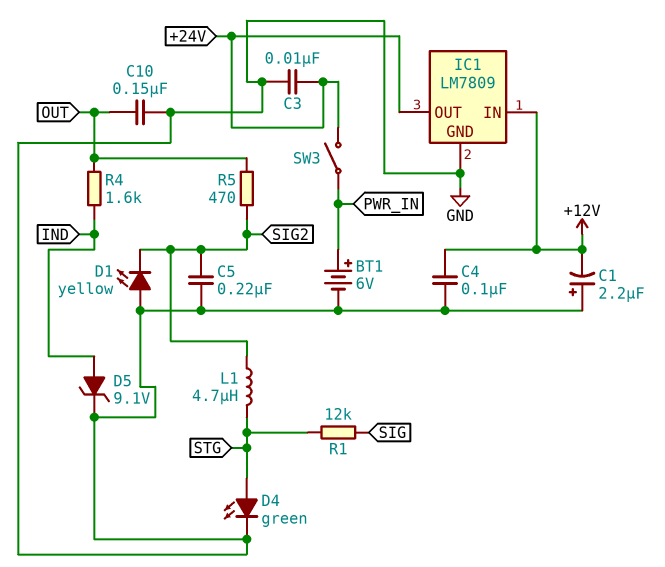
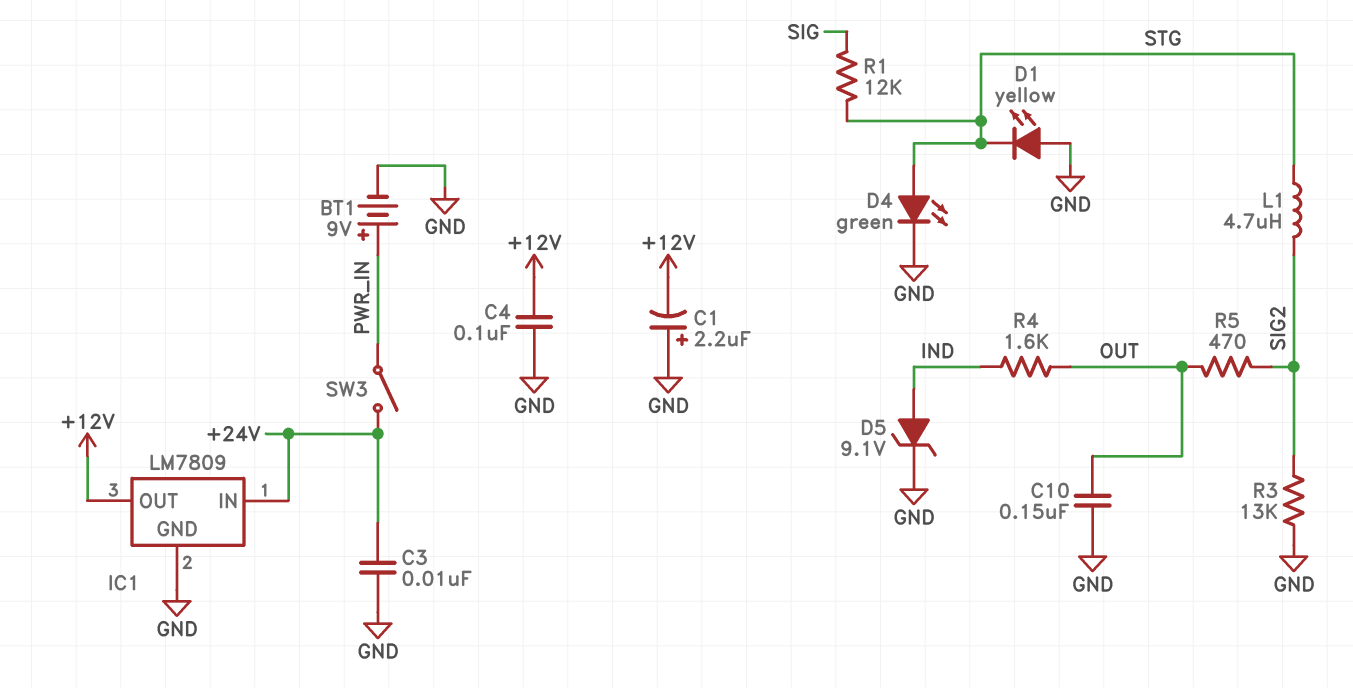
BT1: 6V (plus PWR_IN, minus GND) -> 9V (plus PWR_IN, minus GND)
C5: 220nF (GND, SIG2) -> none
D1: LED yellow (A GND, K SIG2) -> LED yellow (A GND, K STG)
IC1 pin IN: +12V -> +24V
IC1 pin OUT: +24V -> +12V
R3: none -> 13k (GND, SIG2)

